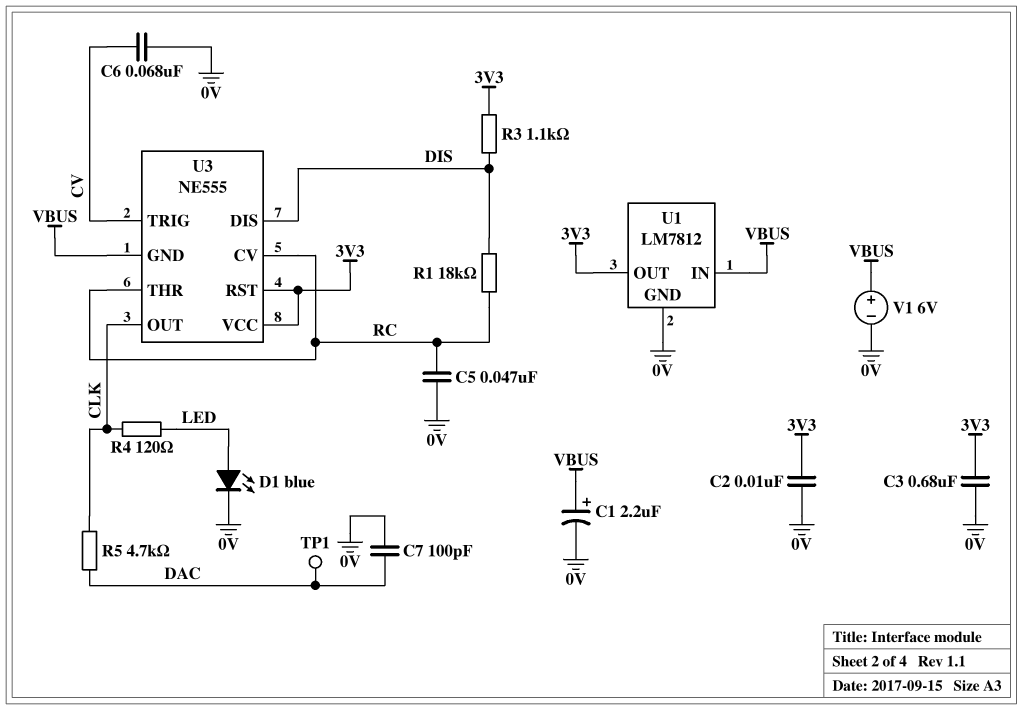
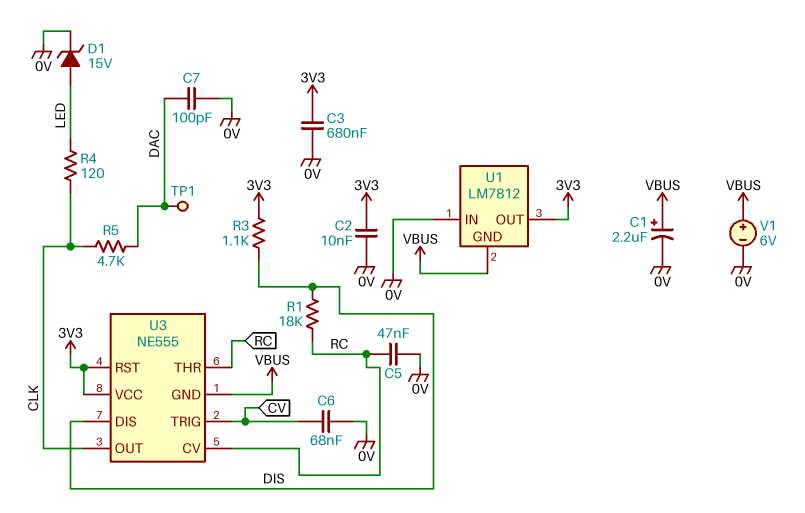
D1: LED blue (A LED, K 0V) -> zener 15V (A LED, K 0V)
U1 pin GND: 0V -> VBUS
U1 pin IN: VBUS -> 0V

